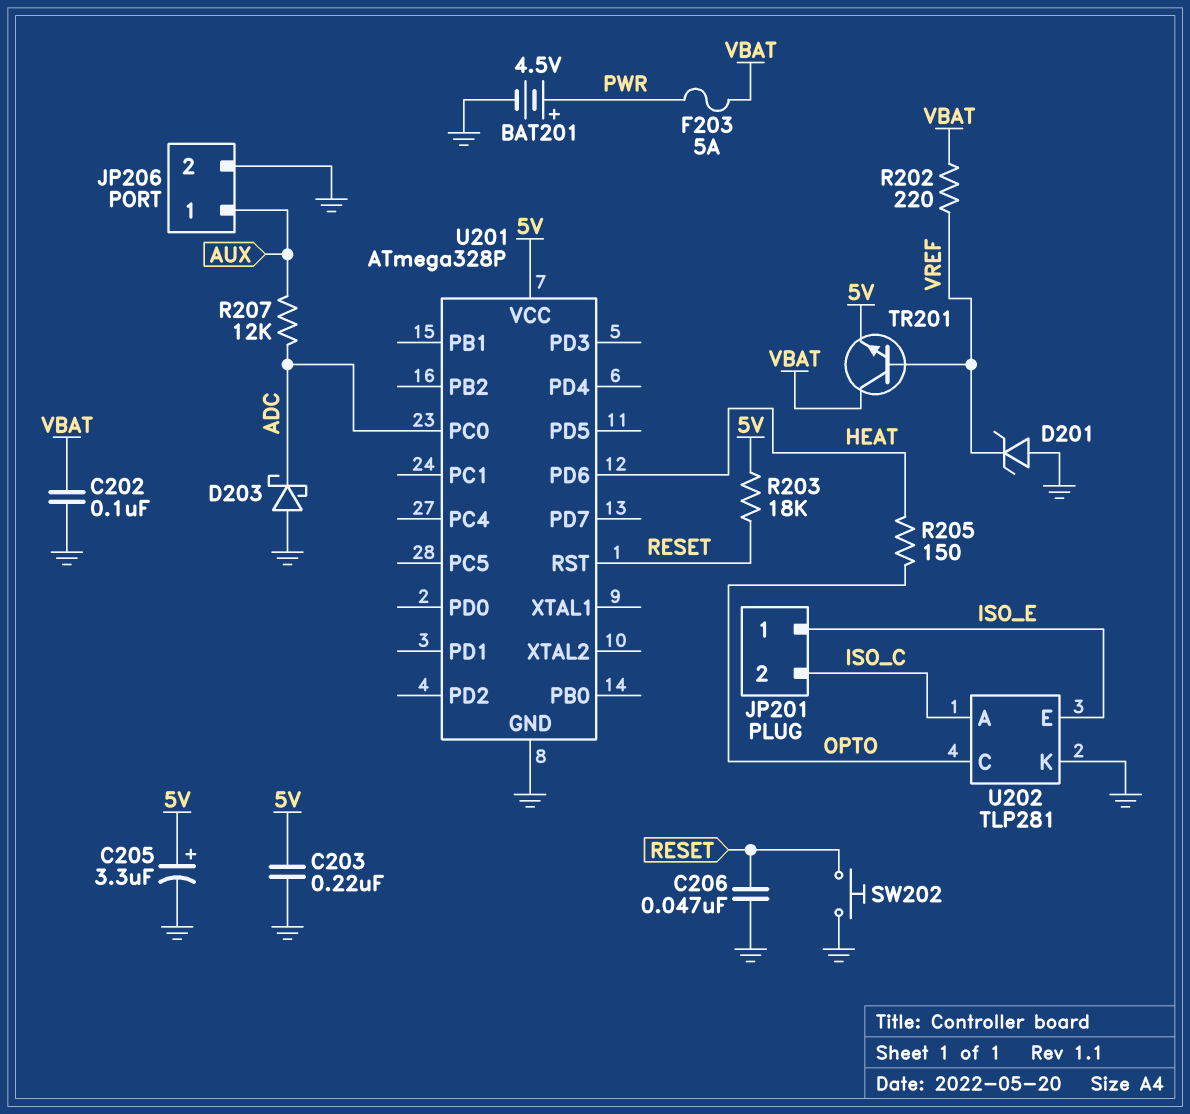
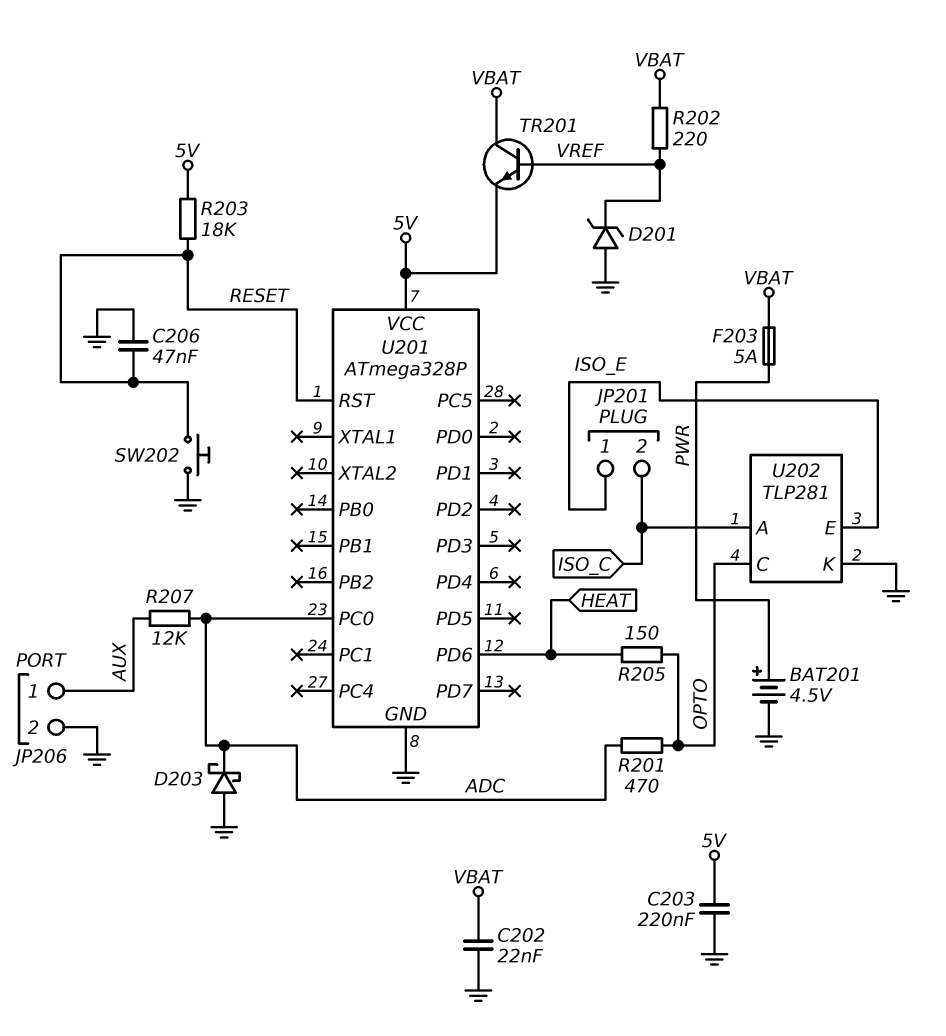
C202: 100nF (GND, VBAT) -> 22nF (GND, VBAT)
C205: 3.3uF (plus 5V, minus GND) -> none
R201: none -> 470 (ADC, OPTO)

